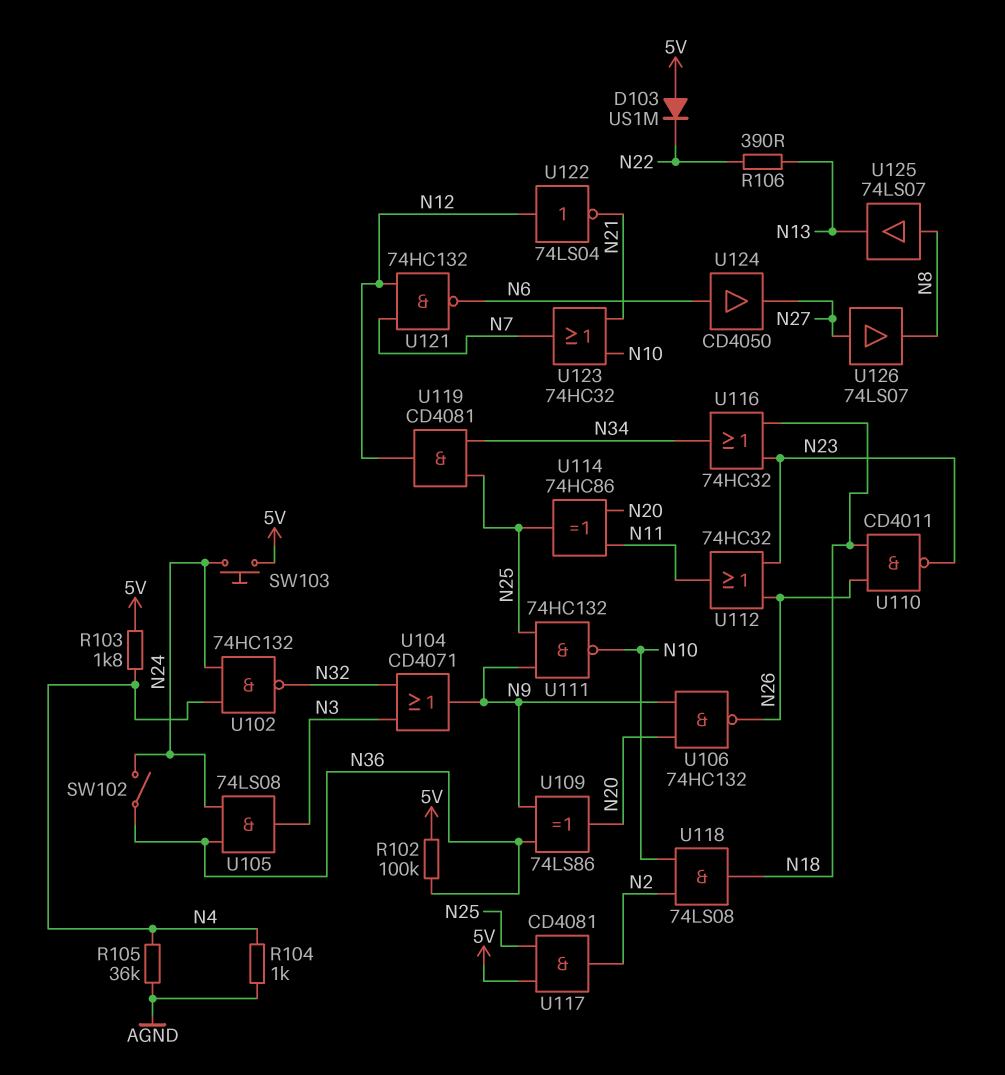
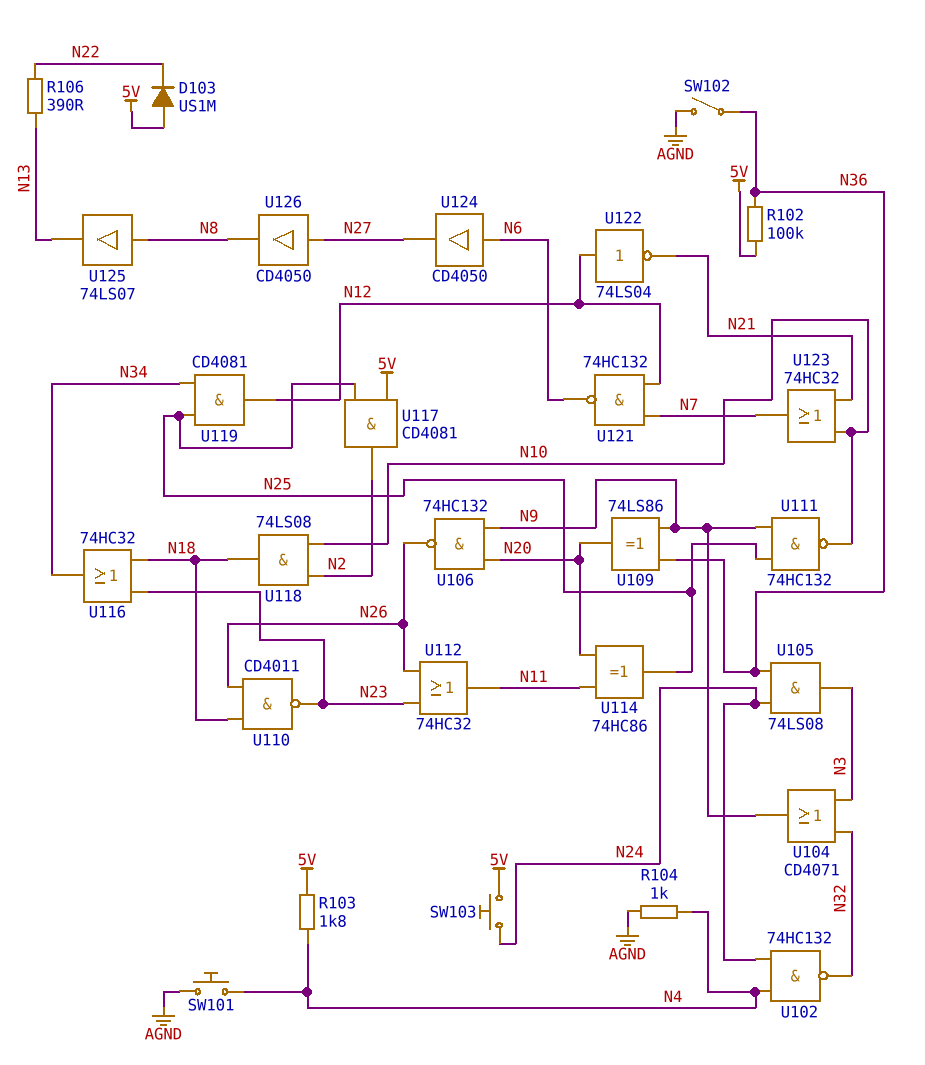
R105: 36k (AGND, N4) -> none
SW101: none -> button (AGND, N4)
SW102: switch (N24, N36) -> switch (AGND, N36)
U126: buffer 74LS07 (in N27, out N8) -> buffer CD4050 (in N27, out N8)

